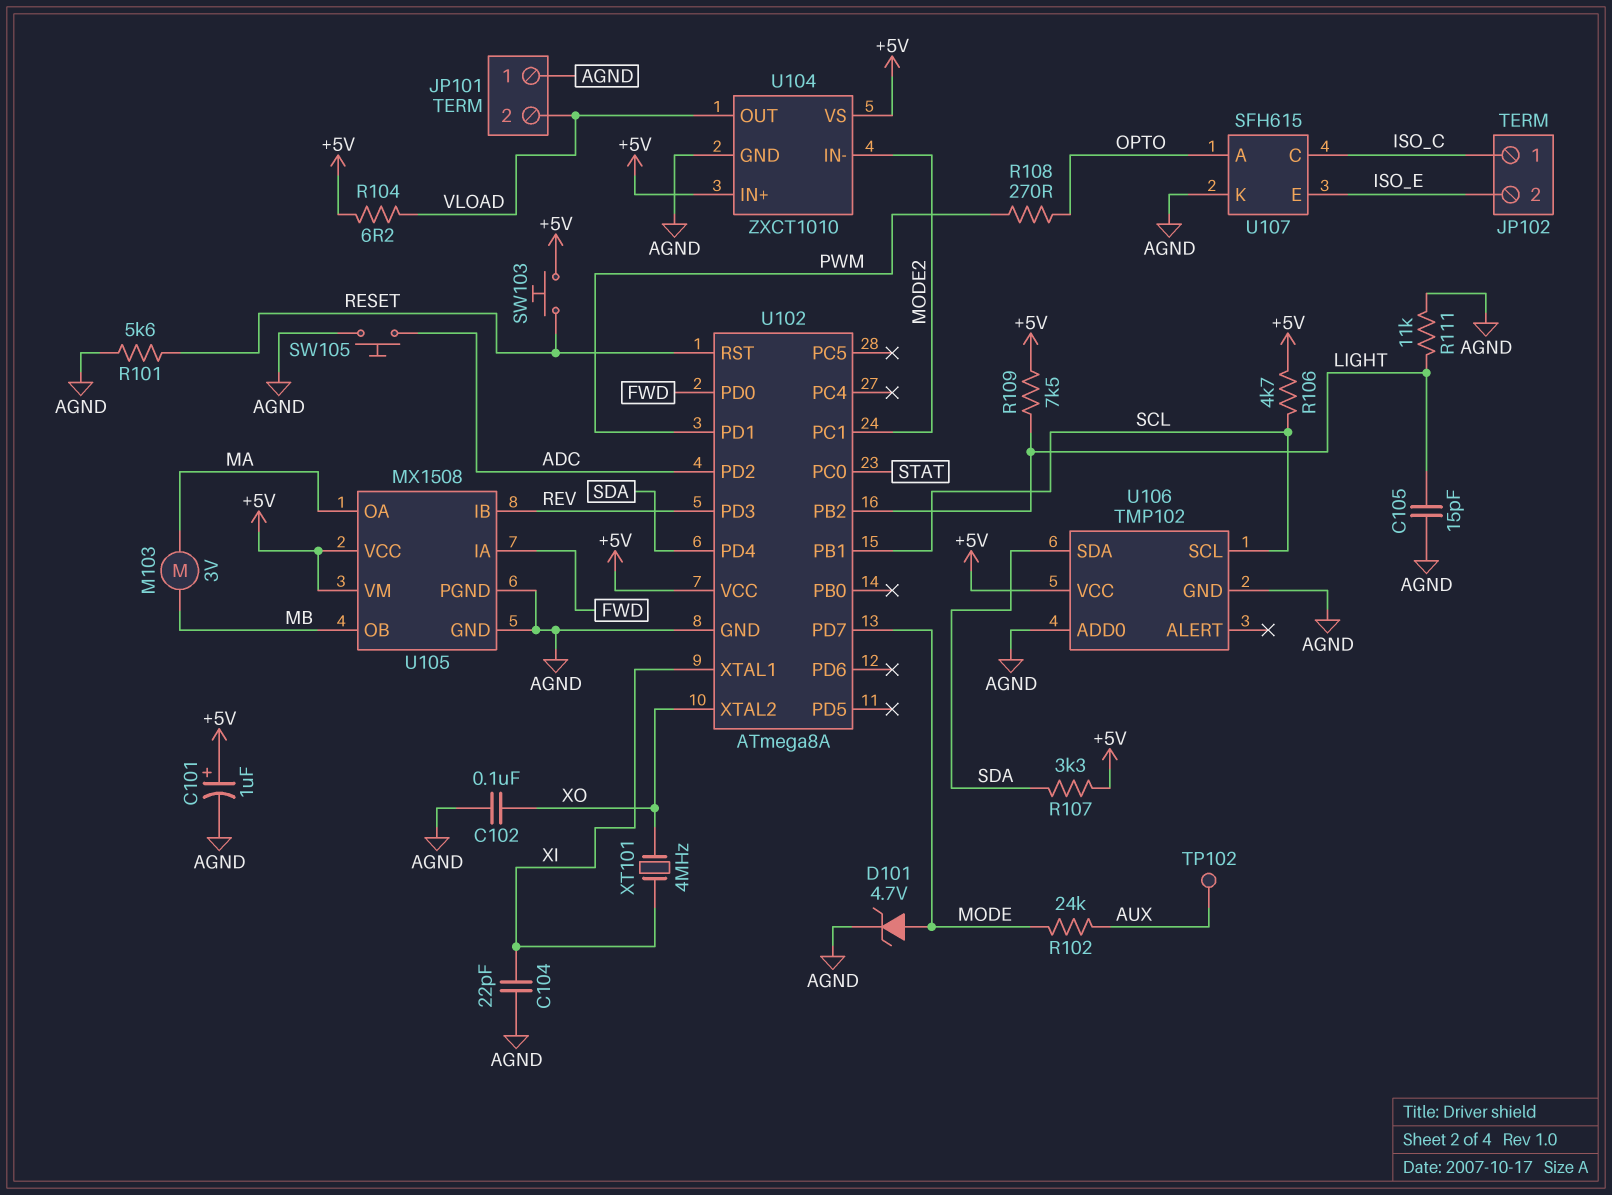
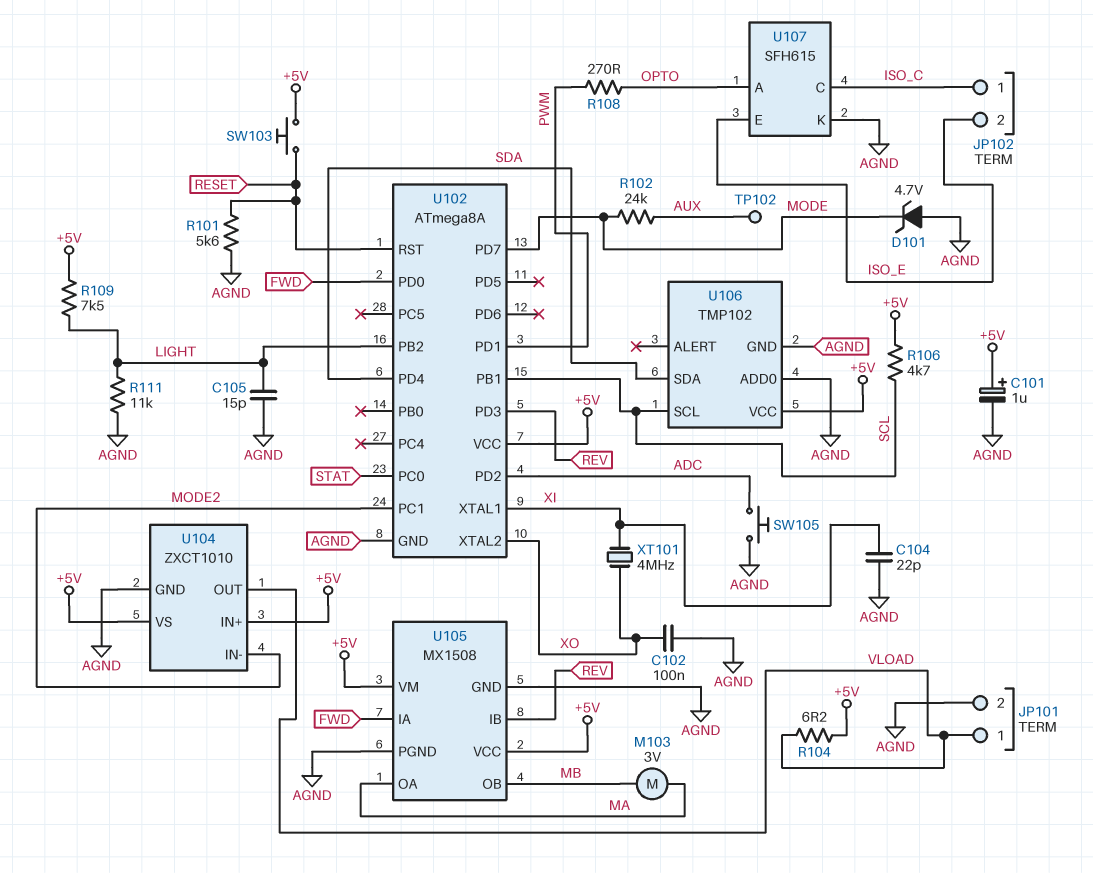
D101: zener 4.7V (A MODE, K AGND) -> zener 4.7V (A AGND, K MODE)
JP101 pin 1: AGND -> VLOAD
JP101 pin 2: VLOAD -> AGND
R107: 3.3k (+5V, SDA) -> none

